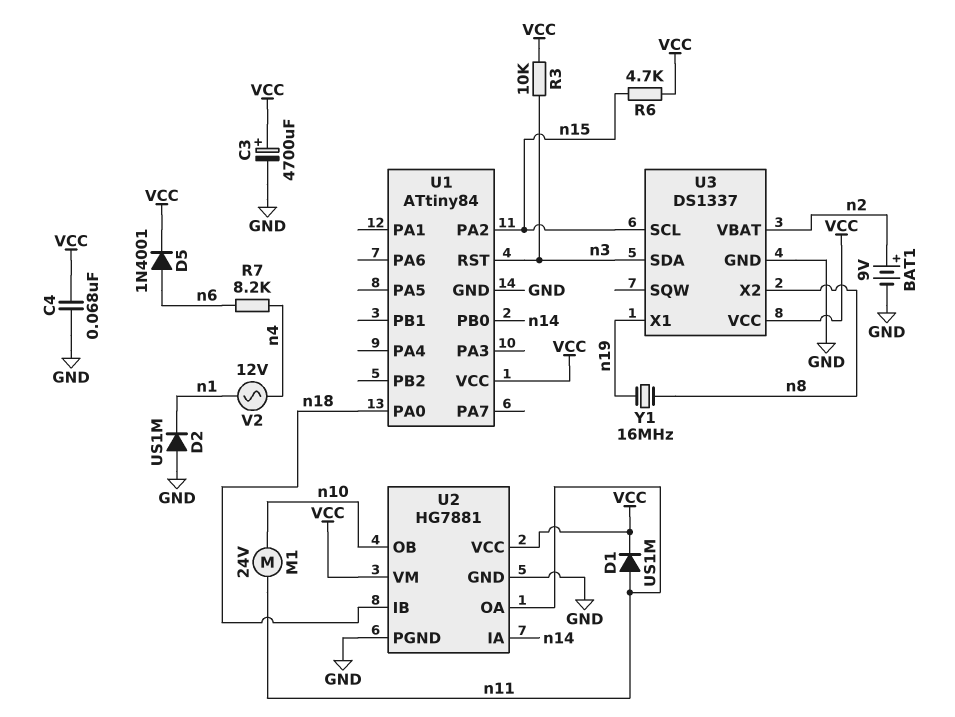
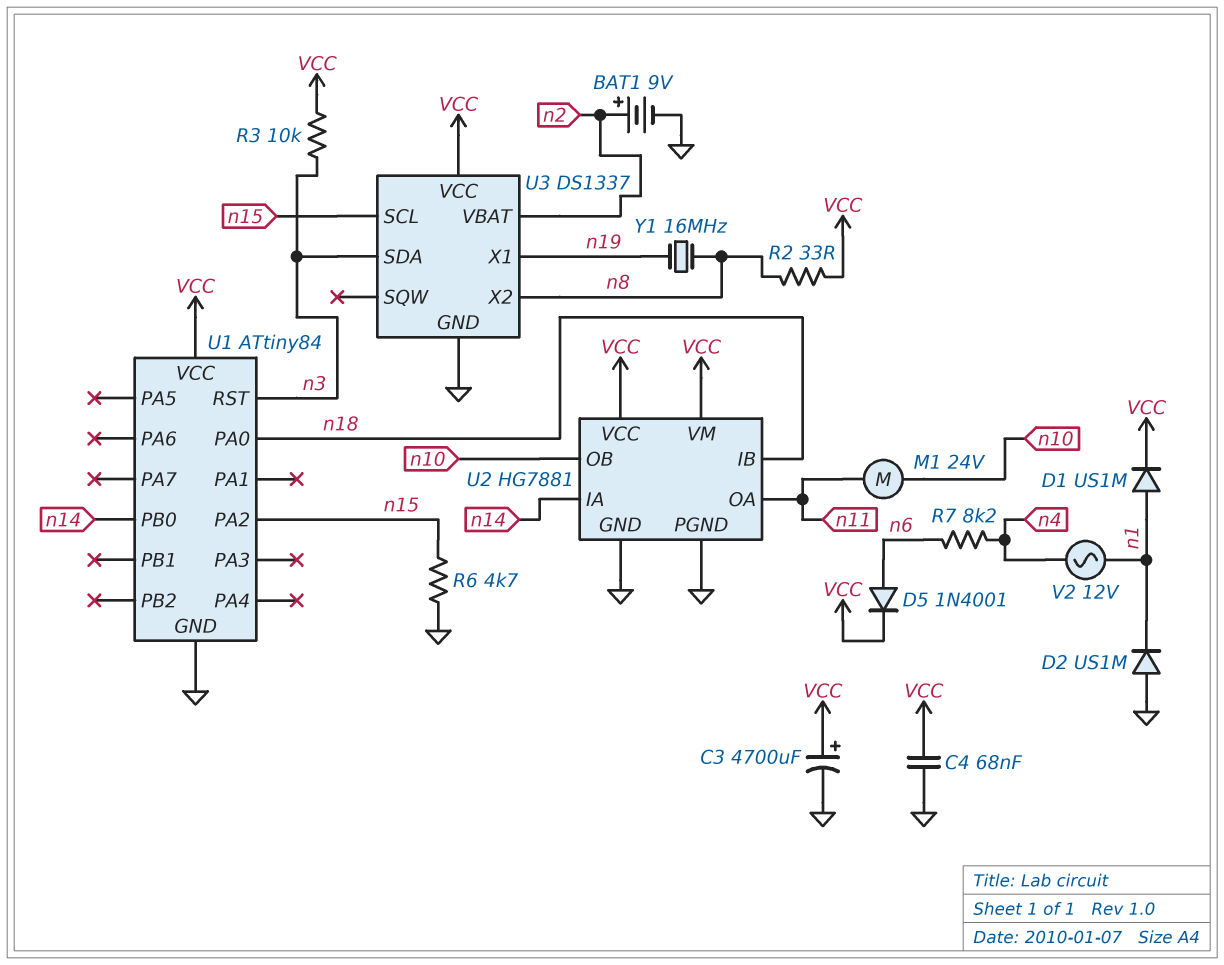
D1: diode US1M (A n11, K VCC) -> diode US1M (A n1, K VCC)
R2: none -> 33 (VCC, n8)
R6: 4.7k (VCC, n15) -> 4.7k (GND, n15)

